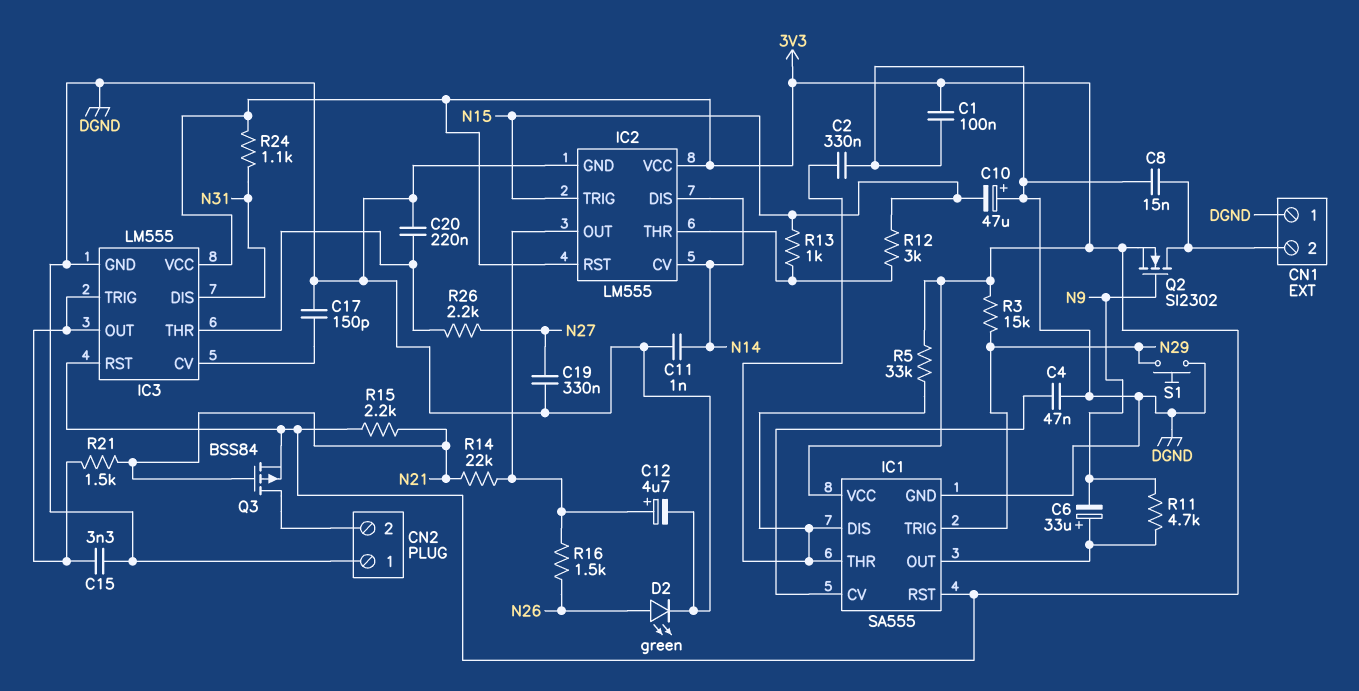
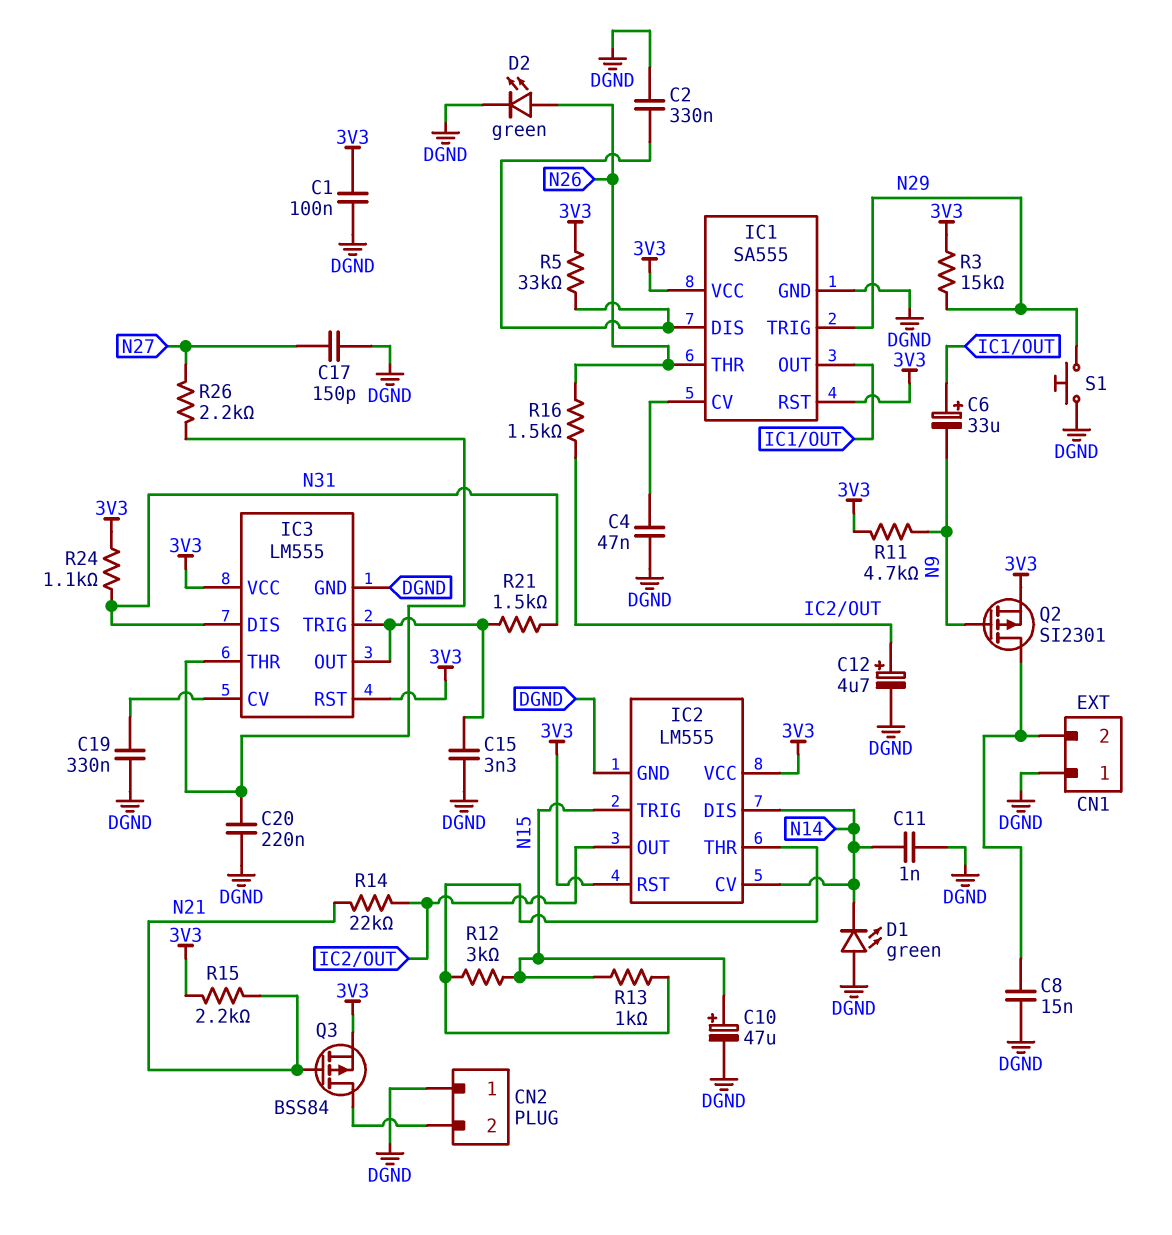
C10: 47uF (plus DGND, minus N15) -> 47uF (plus N15, minus DGND)
C17: 150pF (DGND, IC3/CV) -> 150pF (DGND, N27)
C19: 330nF (DGND, N27) -> 330nF (DGND, IC3/CV)
D1: none -> LED green (A DGND, K N14)
IC1 pin THR: IC1/DIS -> N26
Q2: NMOS SI2302 (G N9, D CN1/2, S 3V3) -> PMOS SI2301 (G N9, D CN1/2, S 3V3)
R11: 4.7k (IC1/OUT, N9) -> 4.7k (3V3, N9)
R21: 1.5k (IC3/OUT, N21) -> 1.5k (IC3/OUT, N31)

